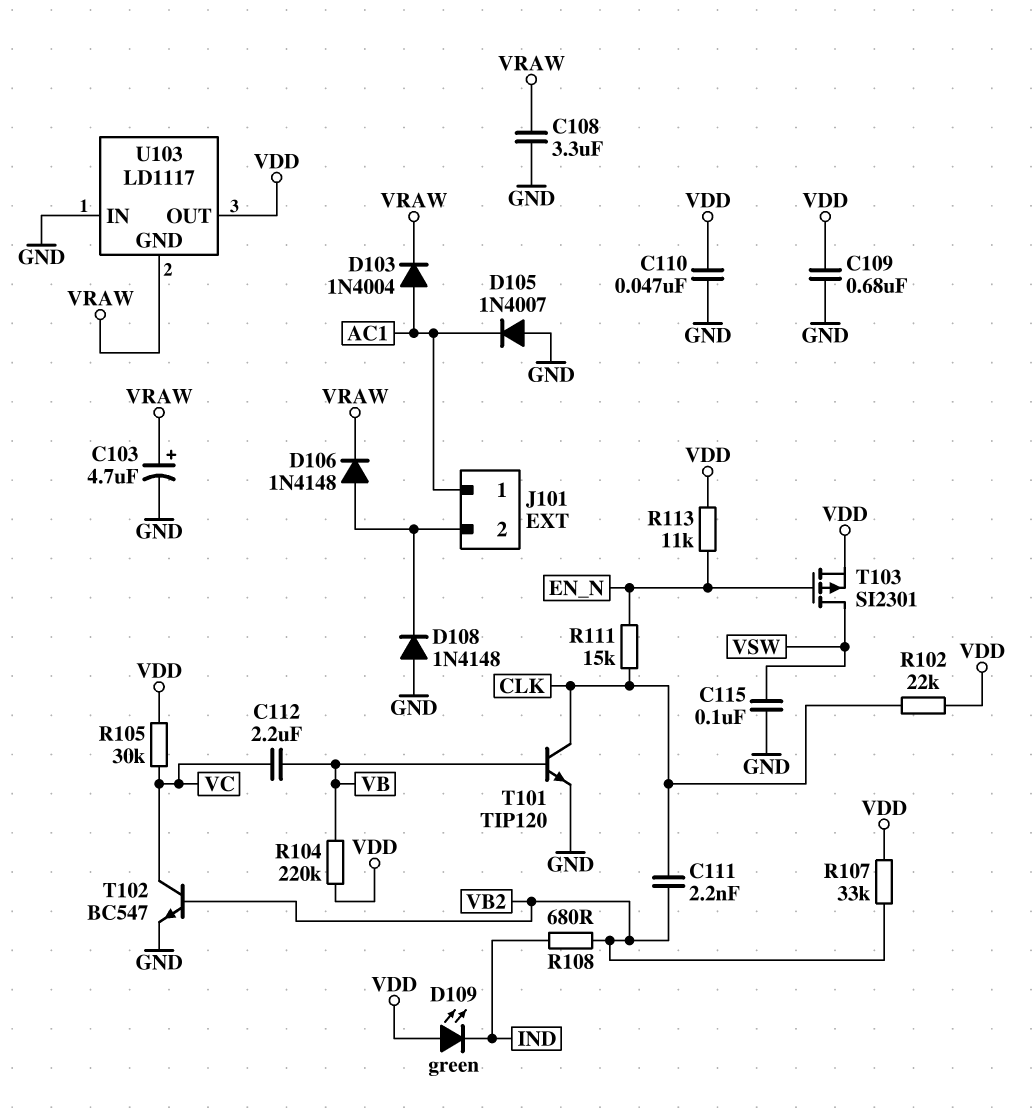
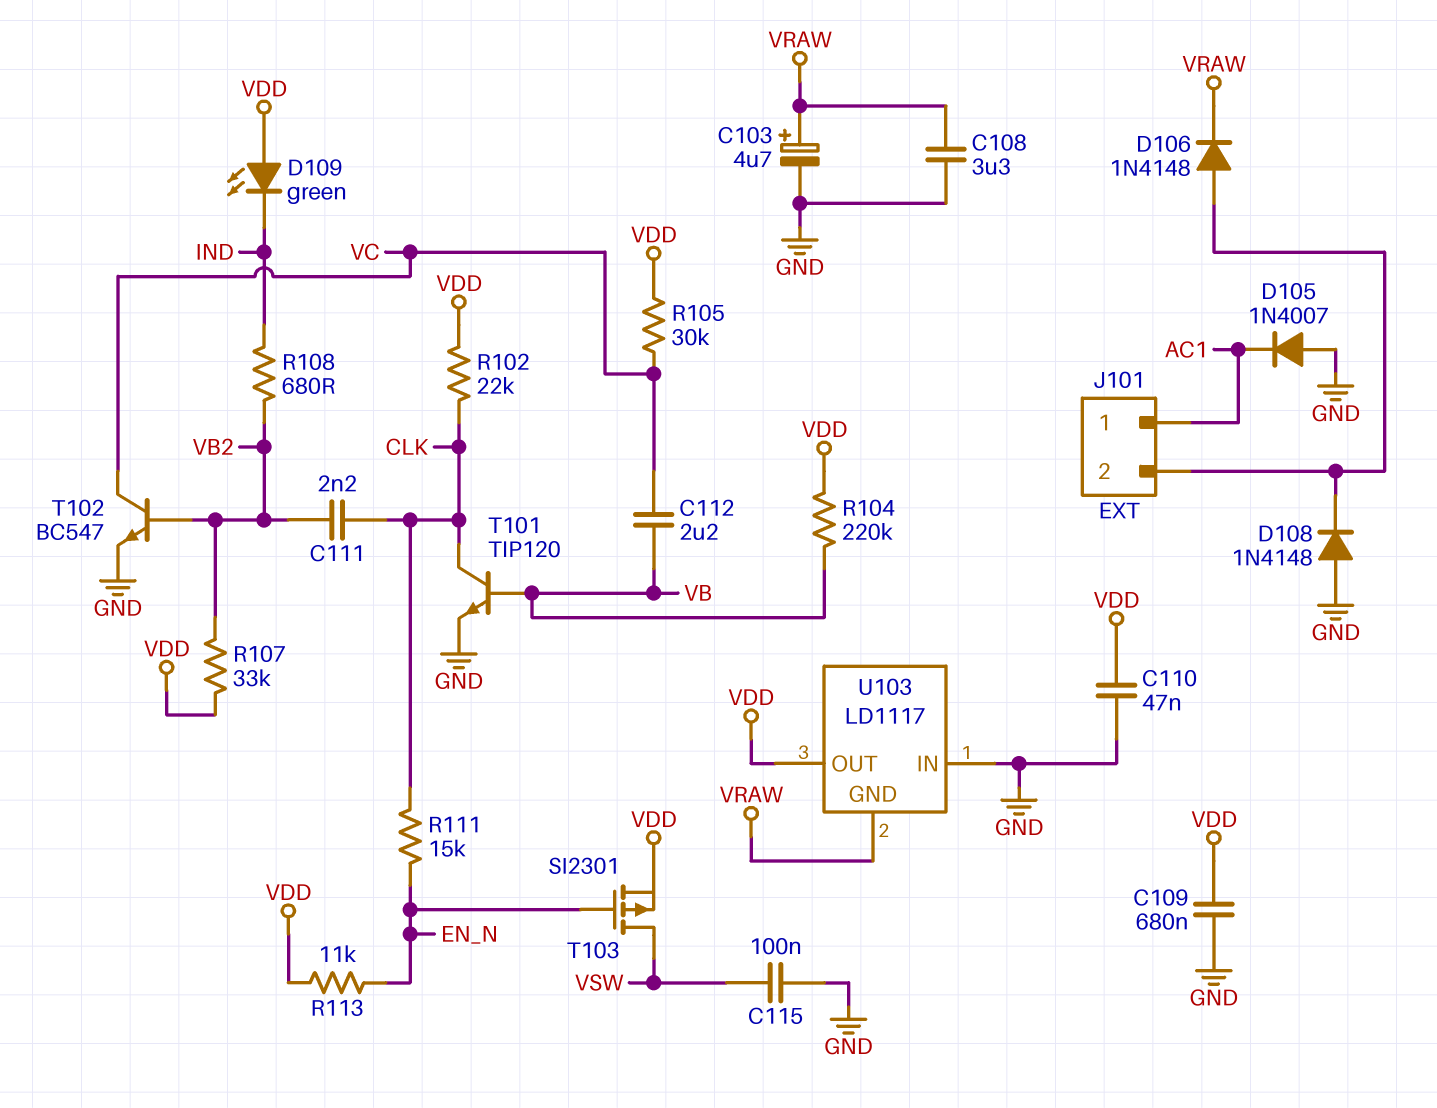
D103: diode 1N4004 (A AC1, K VRAW) -> none

